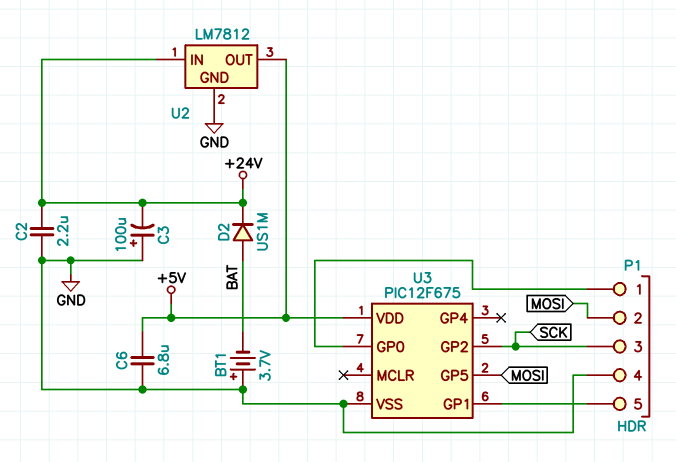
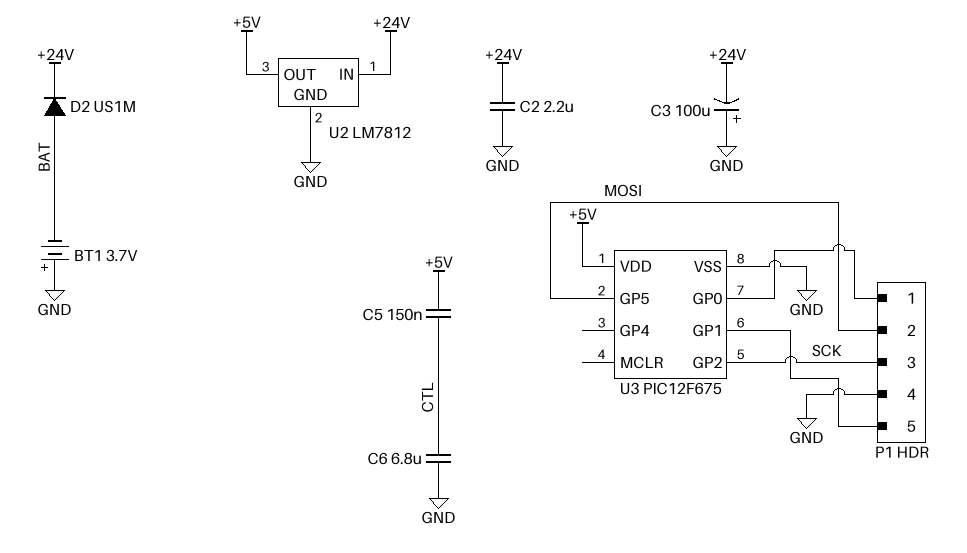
C5: none -> 150nF (+5V, CTL)
C6: 6.8uF (+5V, GND) -> 6.8uF (CTL, GND)

